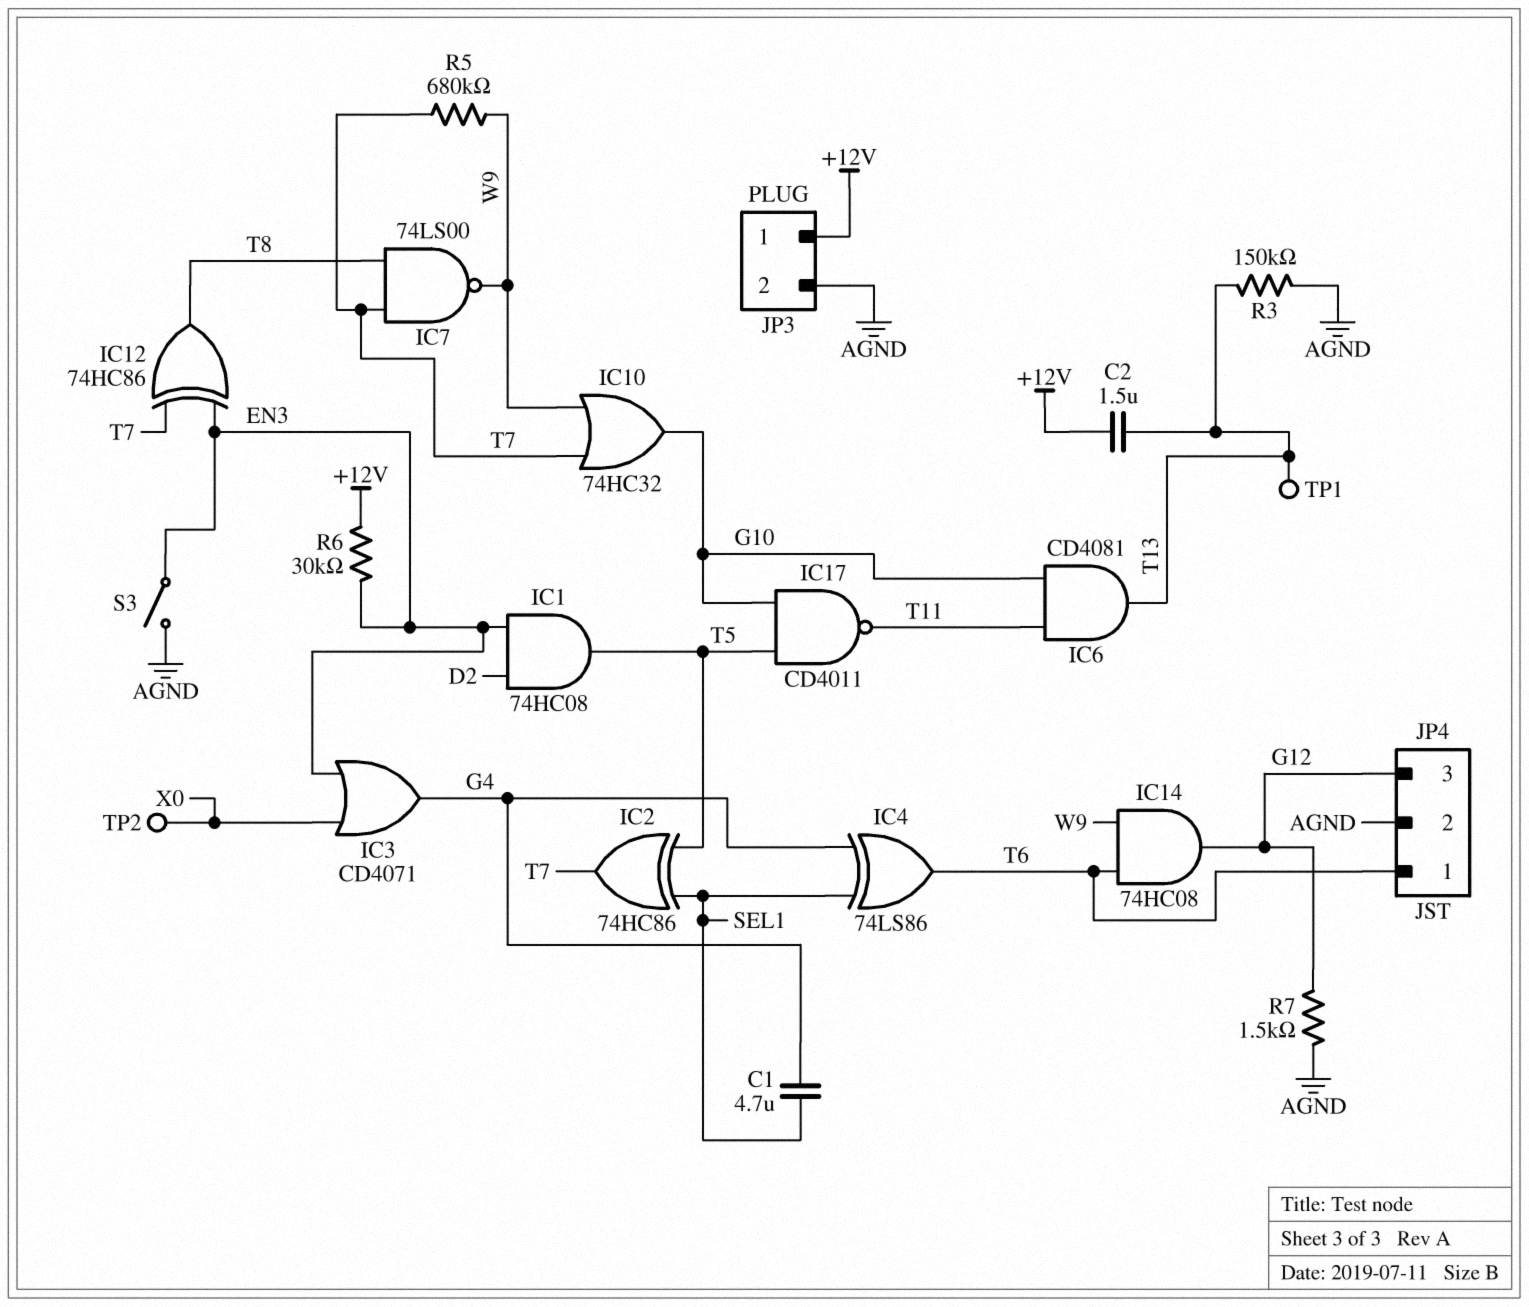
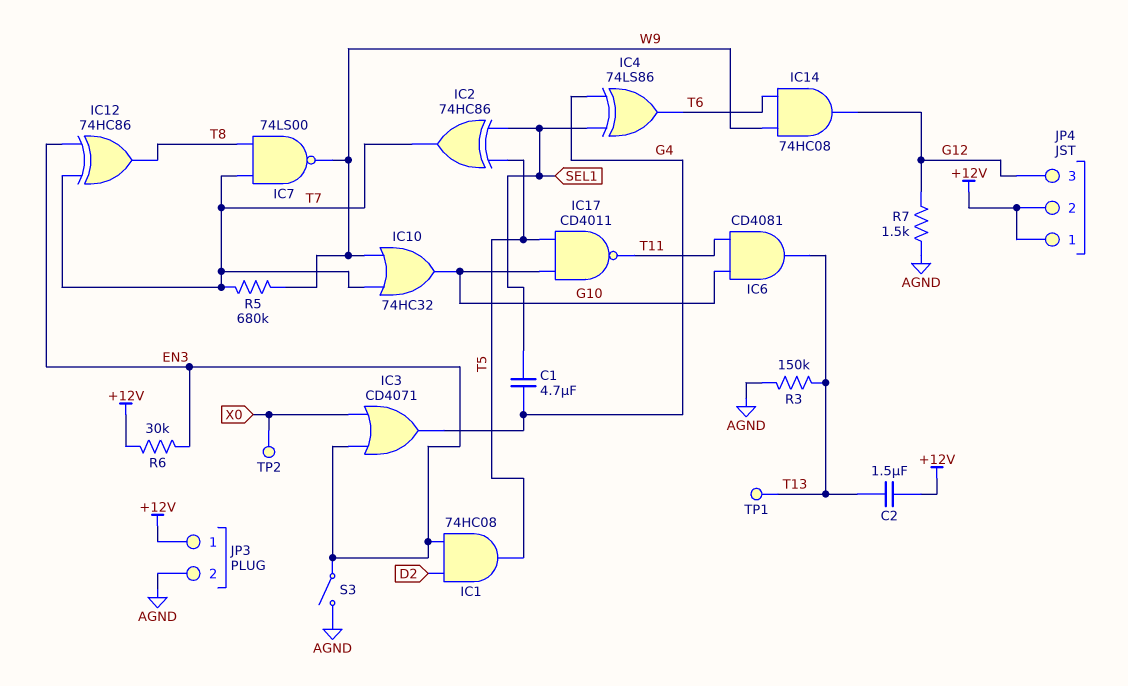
JP4 pin 1: T6 -> +12V
JP4 pin 2: AGND -> +12V

